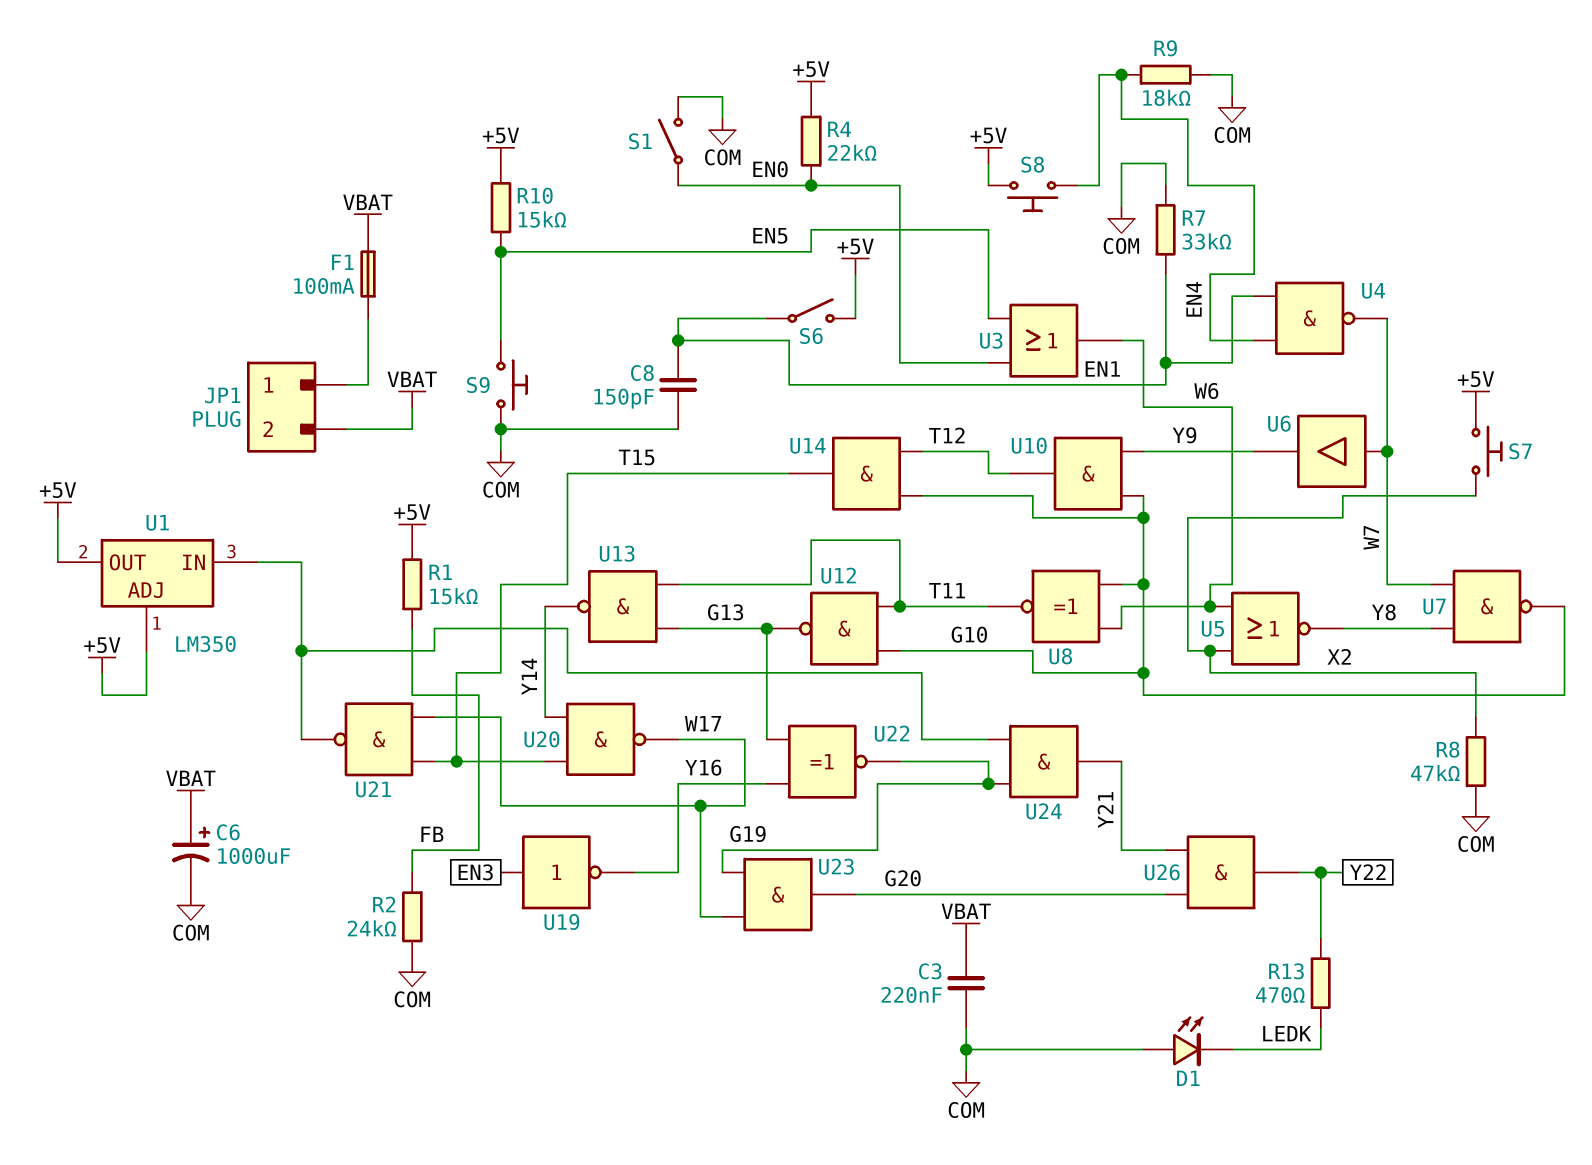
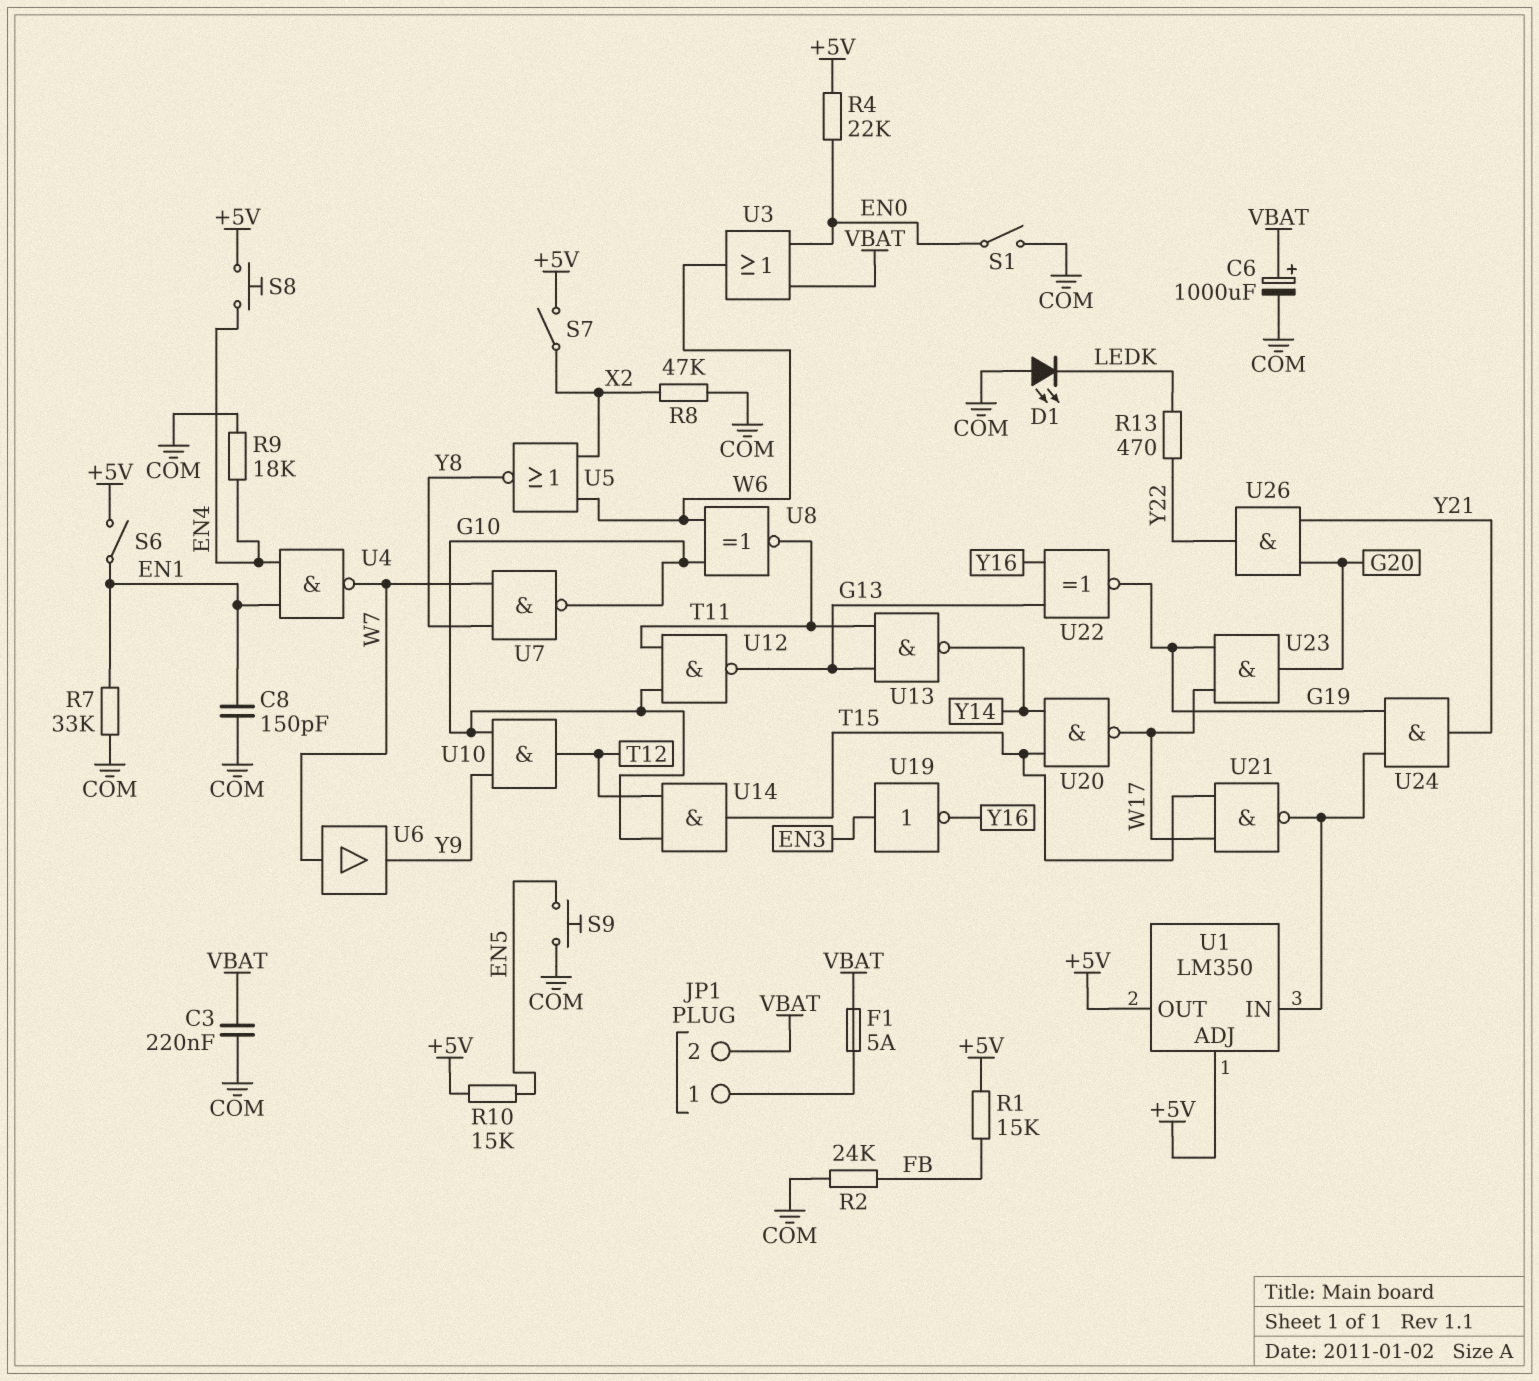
F1: 100mA (JP1/1, VBAT) -> 5A (JP1/1, VBAT)
S7: button (+5V, X2) -> switch (+5V, X2)
U3: OR (in EN0, in EN5, out W6) -> OR (in EN0, in VBAT, out W6)

